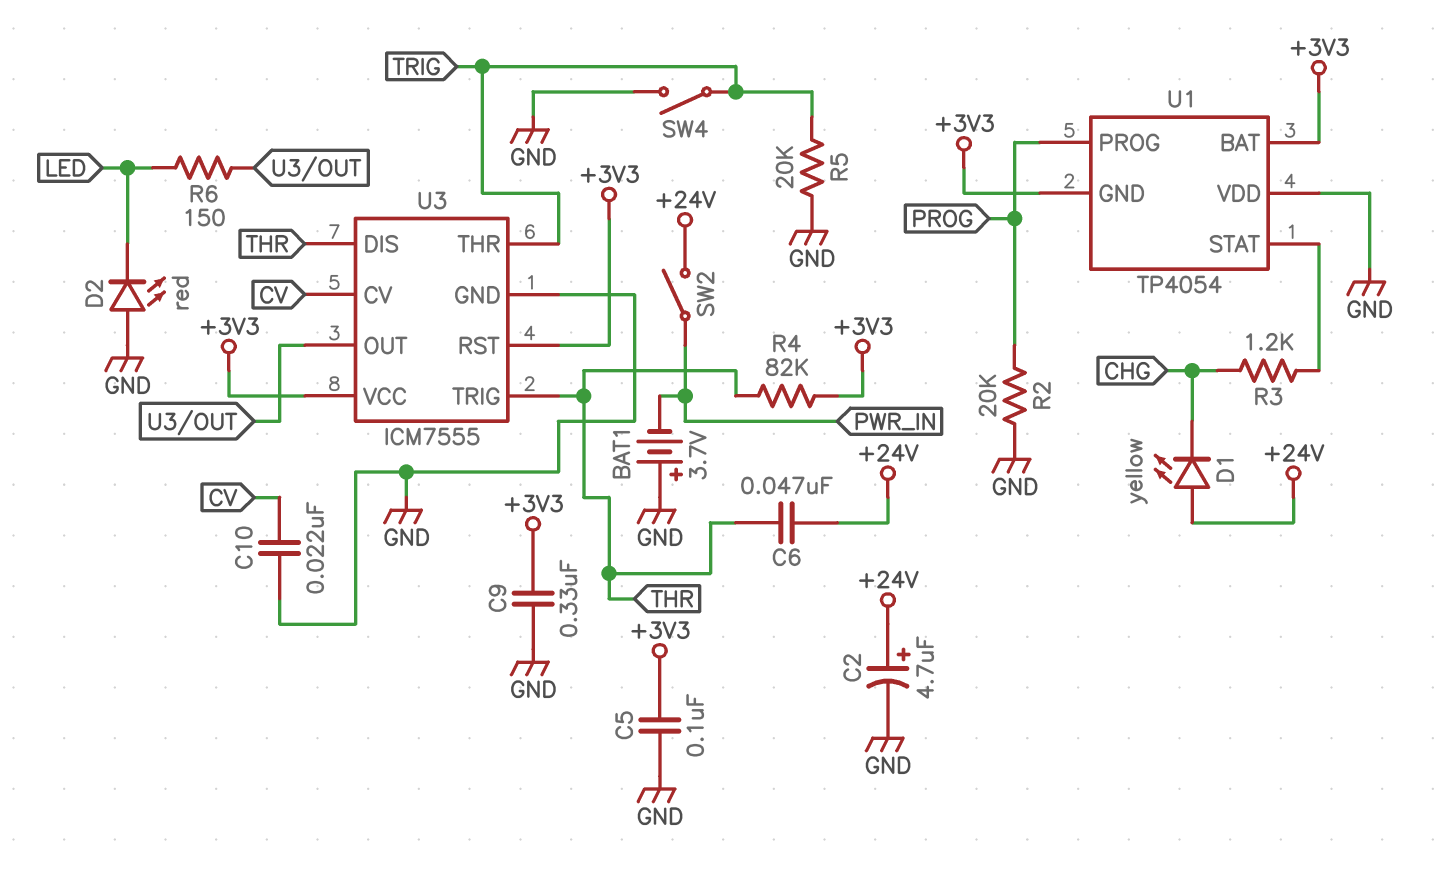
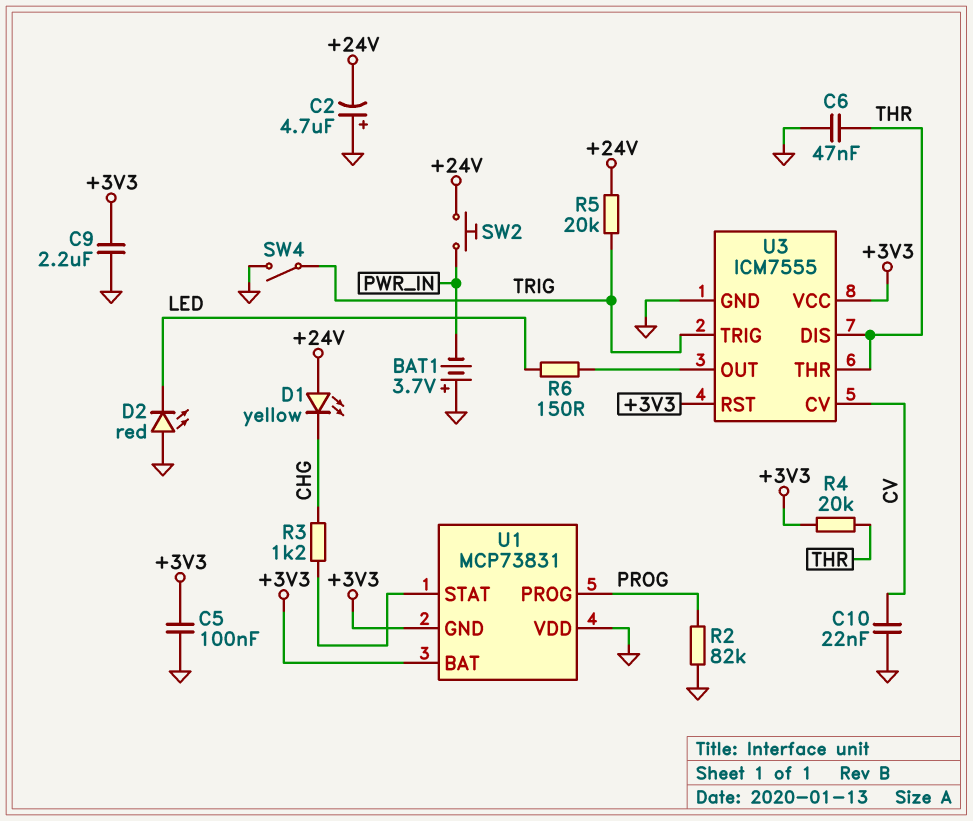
C2: 4.7uF (plus +24V, minus GND) -> 4.7uF (plus GND, minus +24V)
C6: 47nF (+24V, THR) -> 47nF (GND, THR)
C9: 330nF (+3V3, GND) -> 2.2uF (+3V3, GND)
R2: 20k (GND, PROG) -> 82k (GND, PROG)
R4: 82k (+3V3, THR) -> 20k (+3V3, THR)
R5: 20k (GND, TRIG) -> 20k (+24V, TRIG)
SW2: switch (+24V, PWR_IN) -> button (+24V, PWR_IN)
U1: TP4054 -> MCP73831
U3 pin THR: TRIG -> THR
U3 pin TRIG: THR -> TRIG

